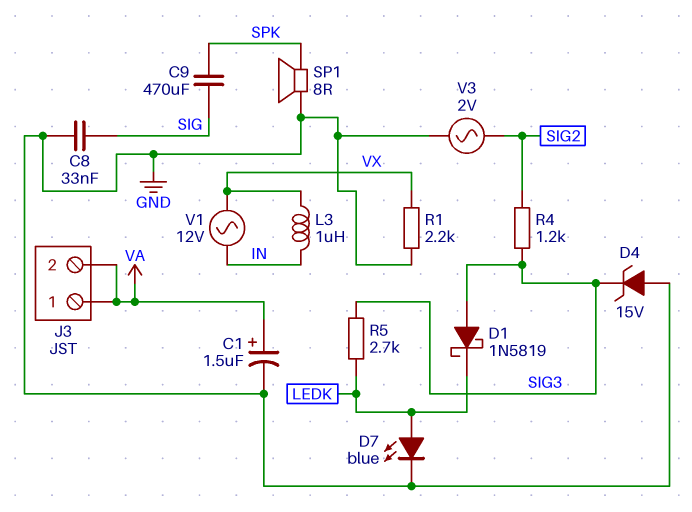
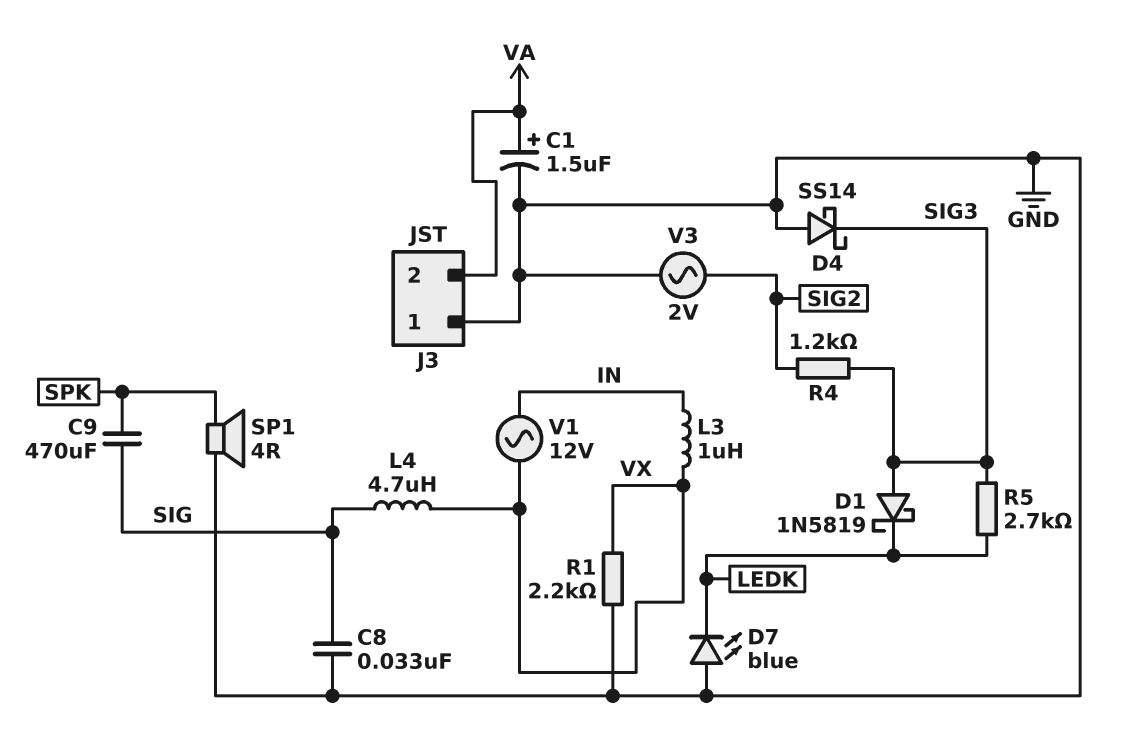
D4: zener 15V (A GND, K SIG3) -> schottky SS14 (A GND, K SIG3)
D7: LED blue (A LEDK, K GND) -> LED blue (A GND, K LEDK)
J3 pin 1: VA -> GND
L4: none -> 4.7uH (SIG, VX)
SP1: speaker 8R (GND, SPK) -> speaker 4R (GND, SPK)

